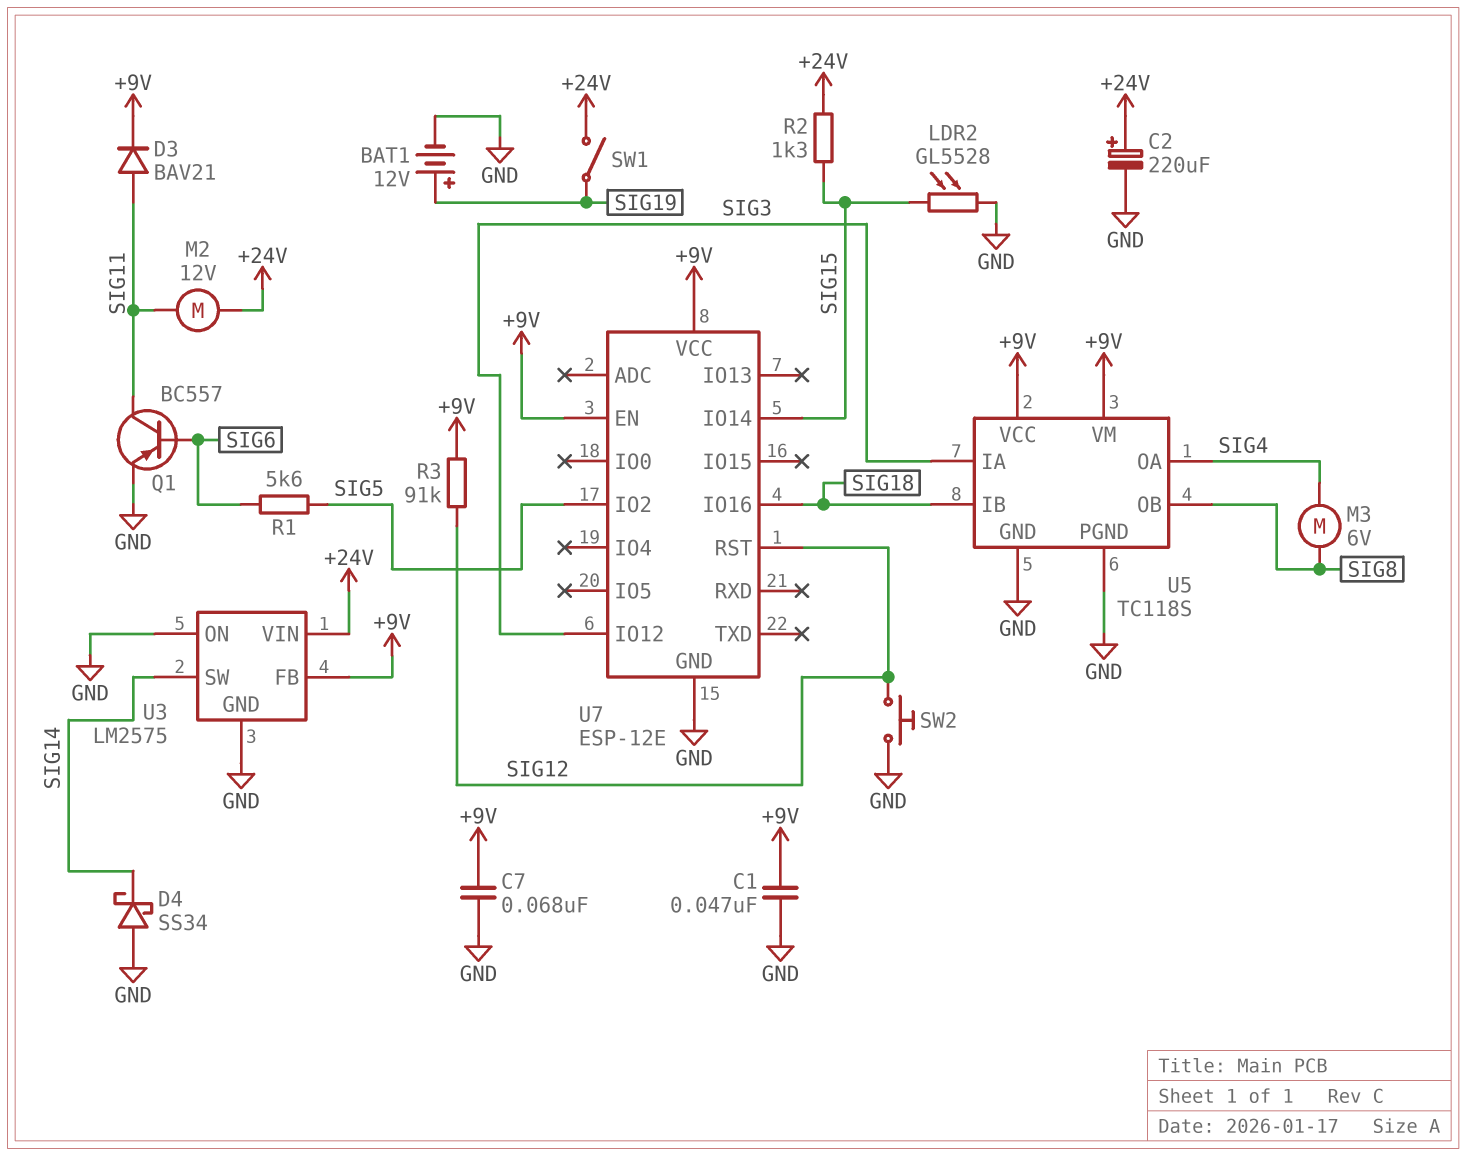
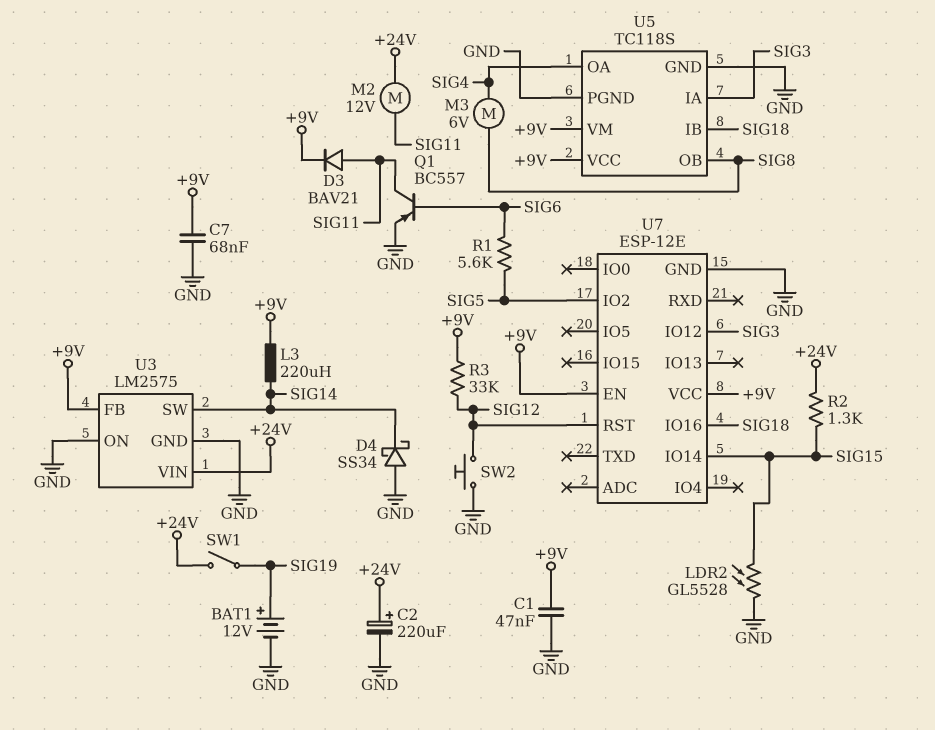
L3: none -> 220uH (+9V, SIG14)
R3: 91k (+9V, SIG12) -> 33k (+9V, SIG12)

